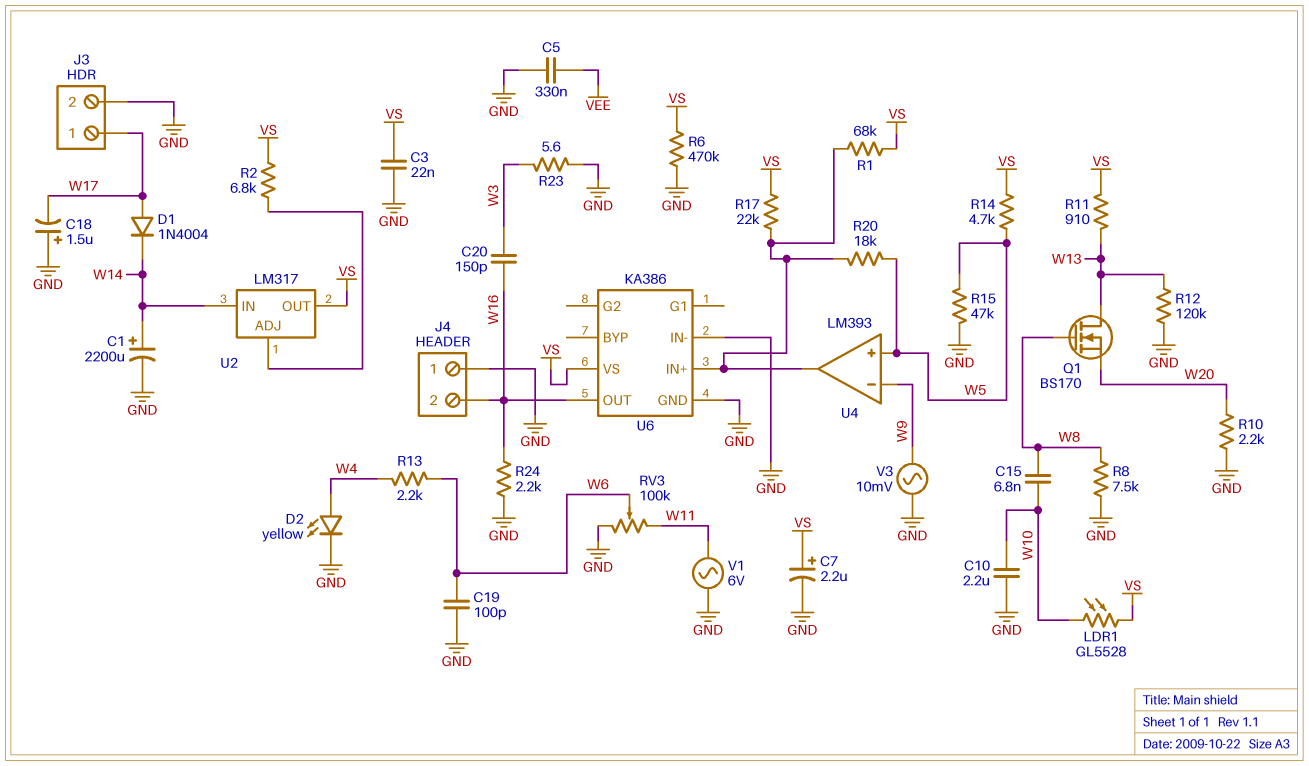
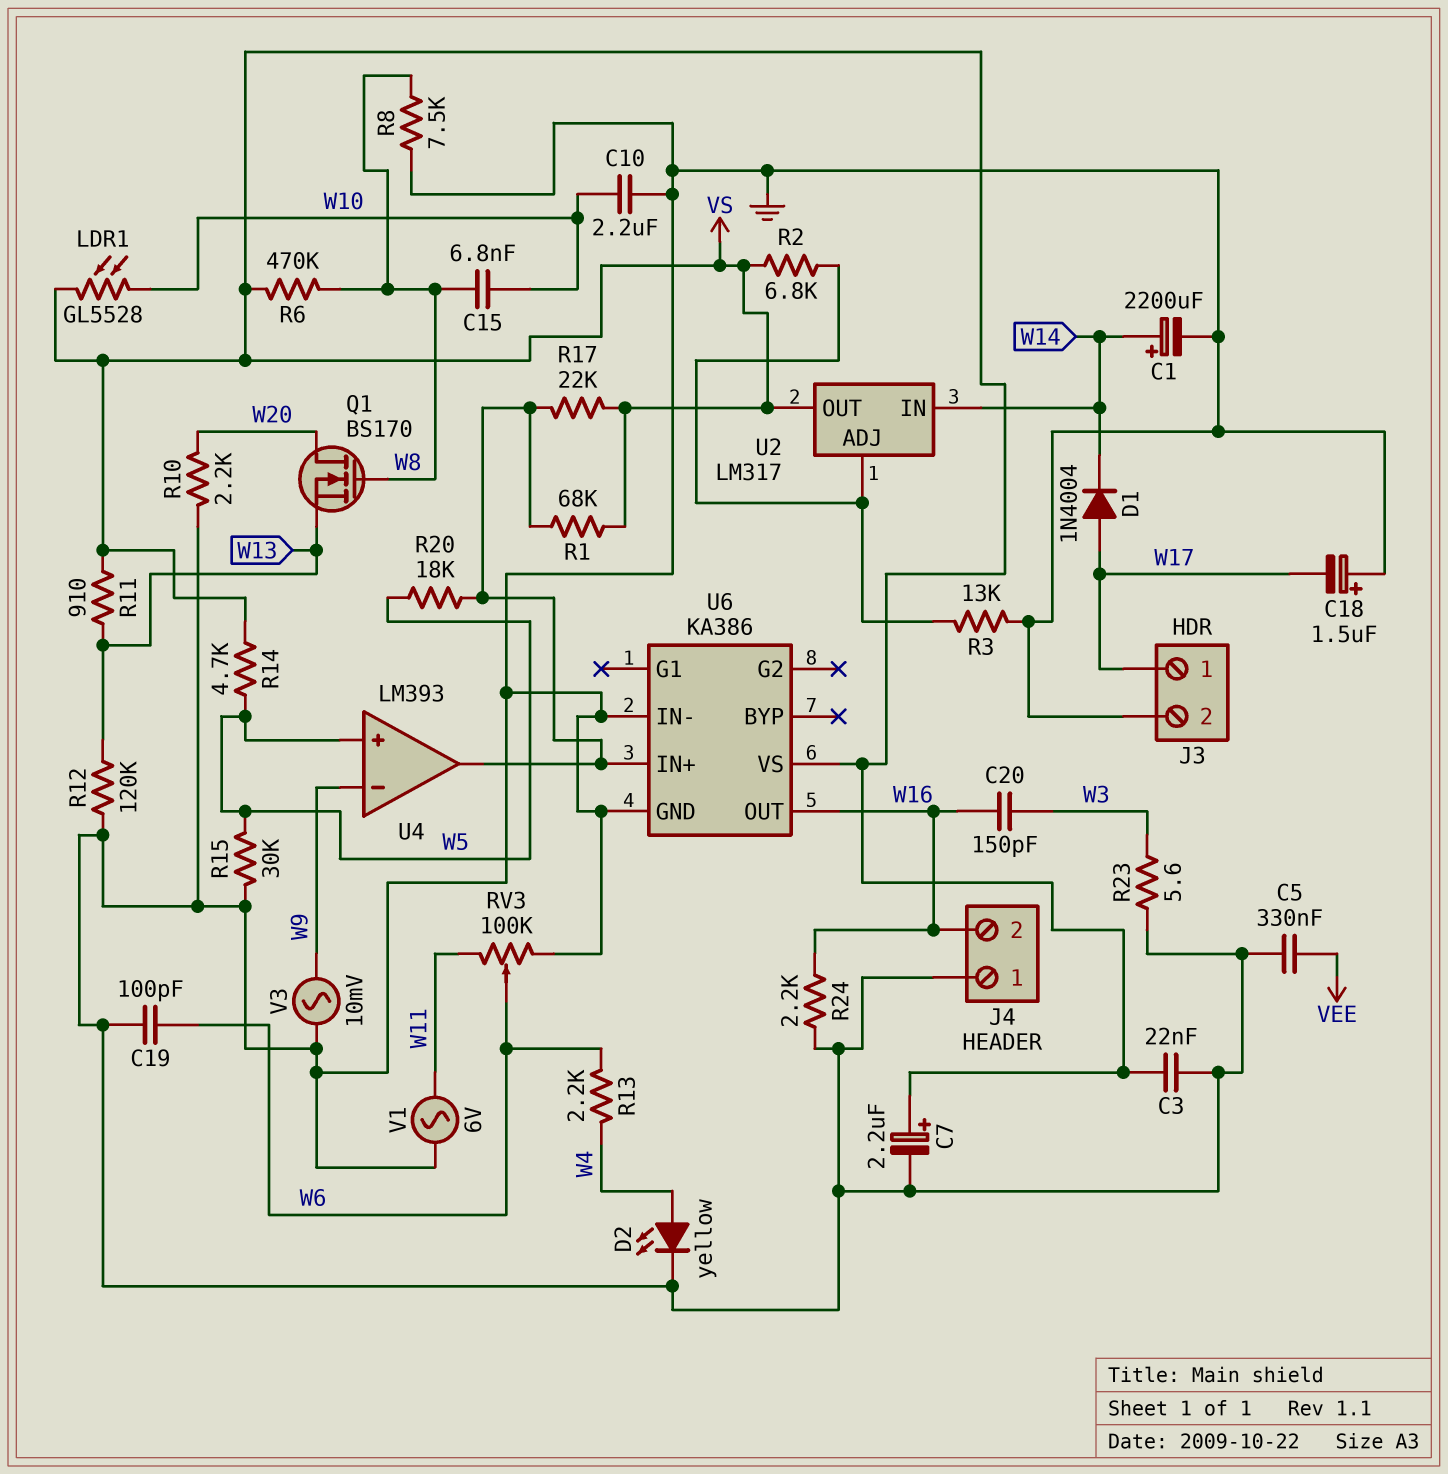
Q1: NMOS BS170 (G W8, D W13, S W20) -> NMOS BS170 (G W8, D W20, S W13)
R3: none -> 13k (GND, U2/ADJ)
R6: 470k (GND, VS) -> 470k (VS, W8)
R15: 47k (GND, W5) -> 30k (GND, W5)

